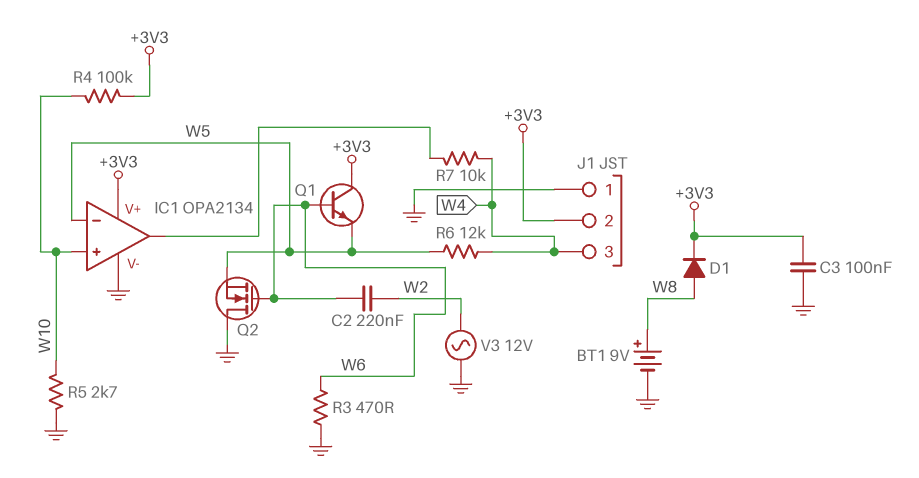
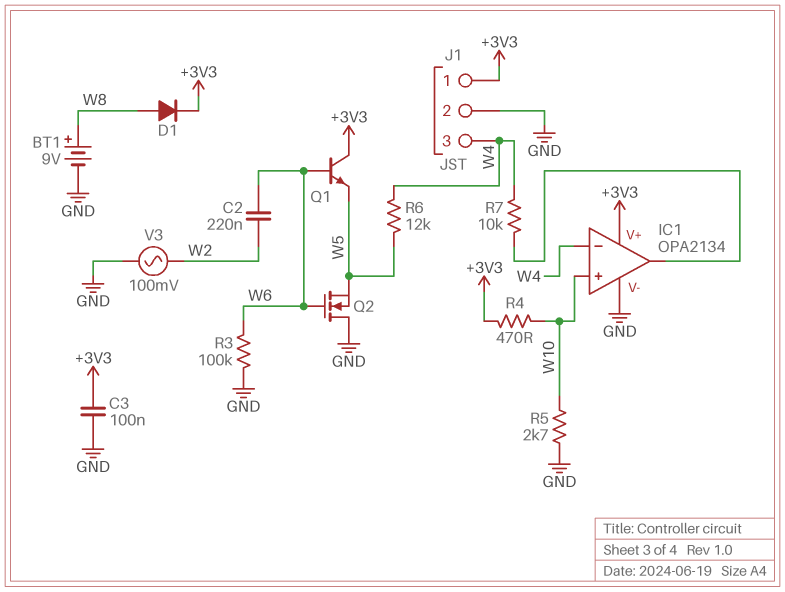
IC1 pin in-: W5 -> W4
J1 pin 1: GND -> +3V3
J1 pin 2: +3V3 -> GND
R3: 470 (GND, W6) -> 100k (GND, W6)
R4: 100k (+3V3, W10) -> 470 (+3V3, W10)
V3: AC 12V (GND, W2) -> AC 100mV (GND, W2)

